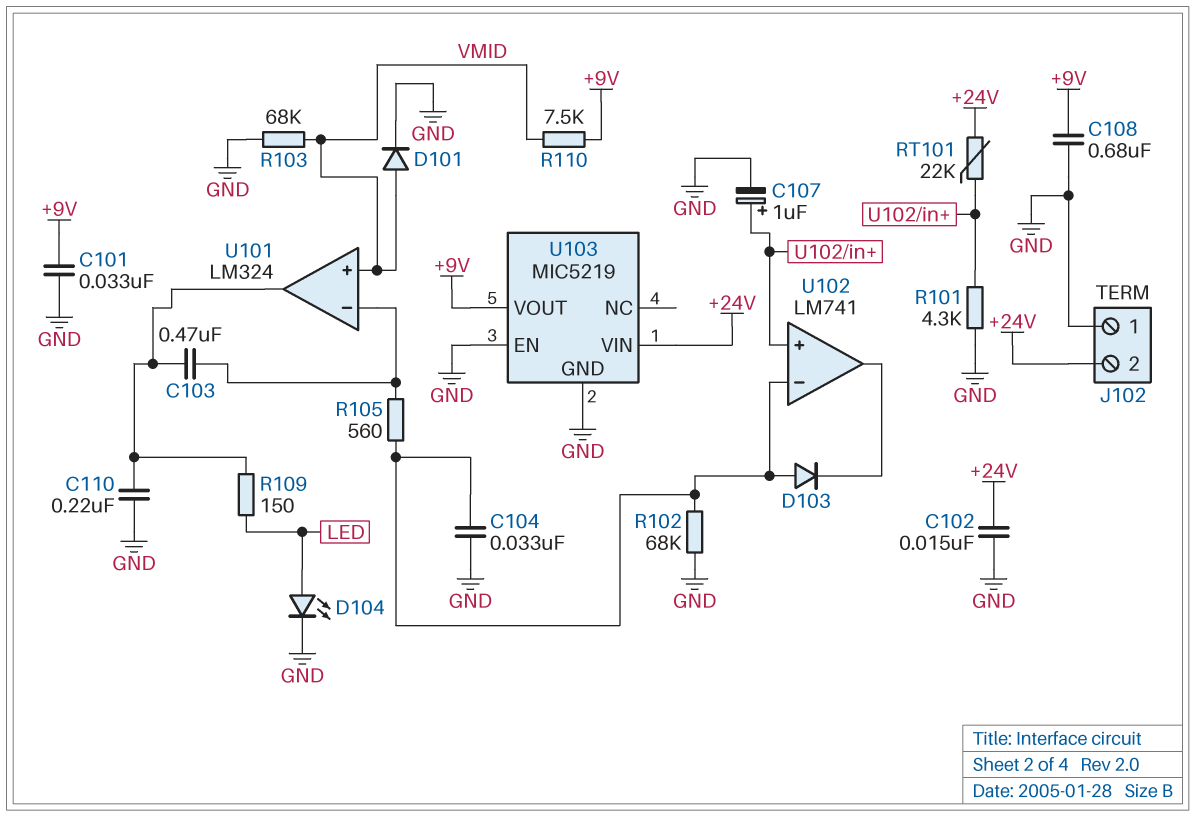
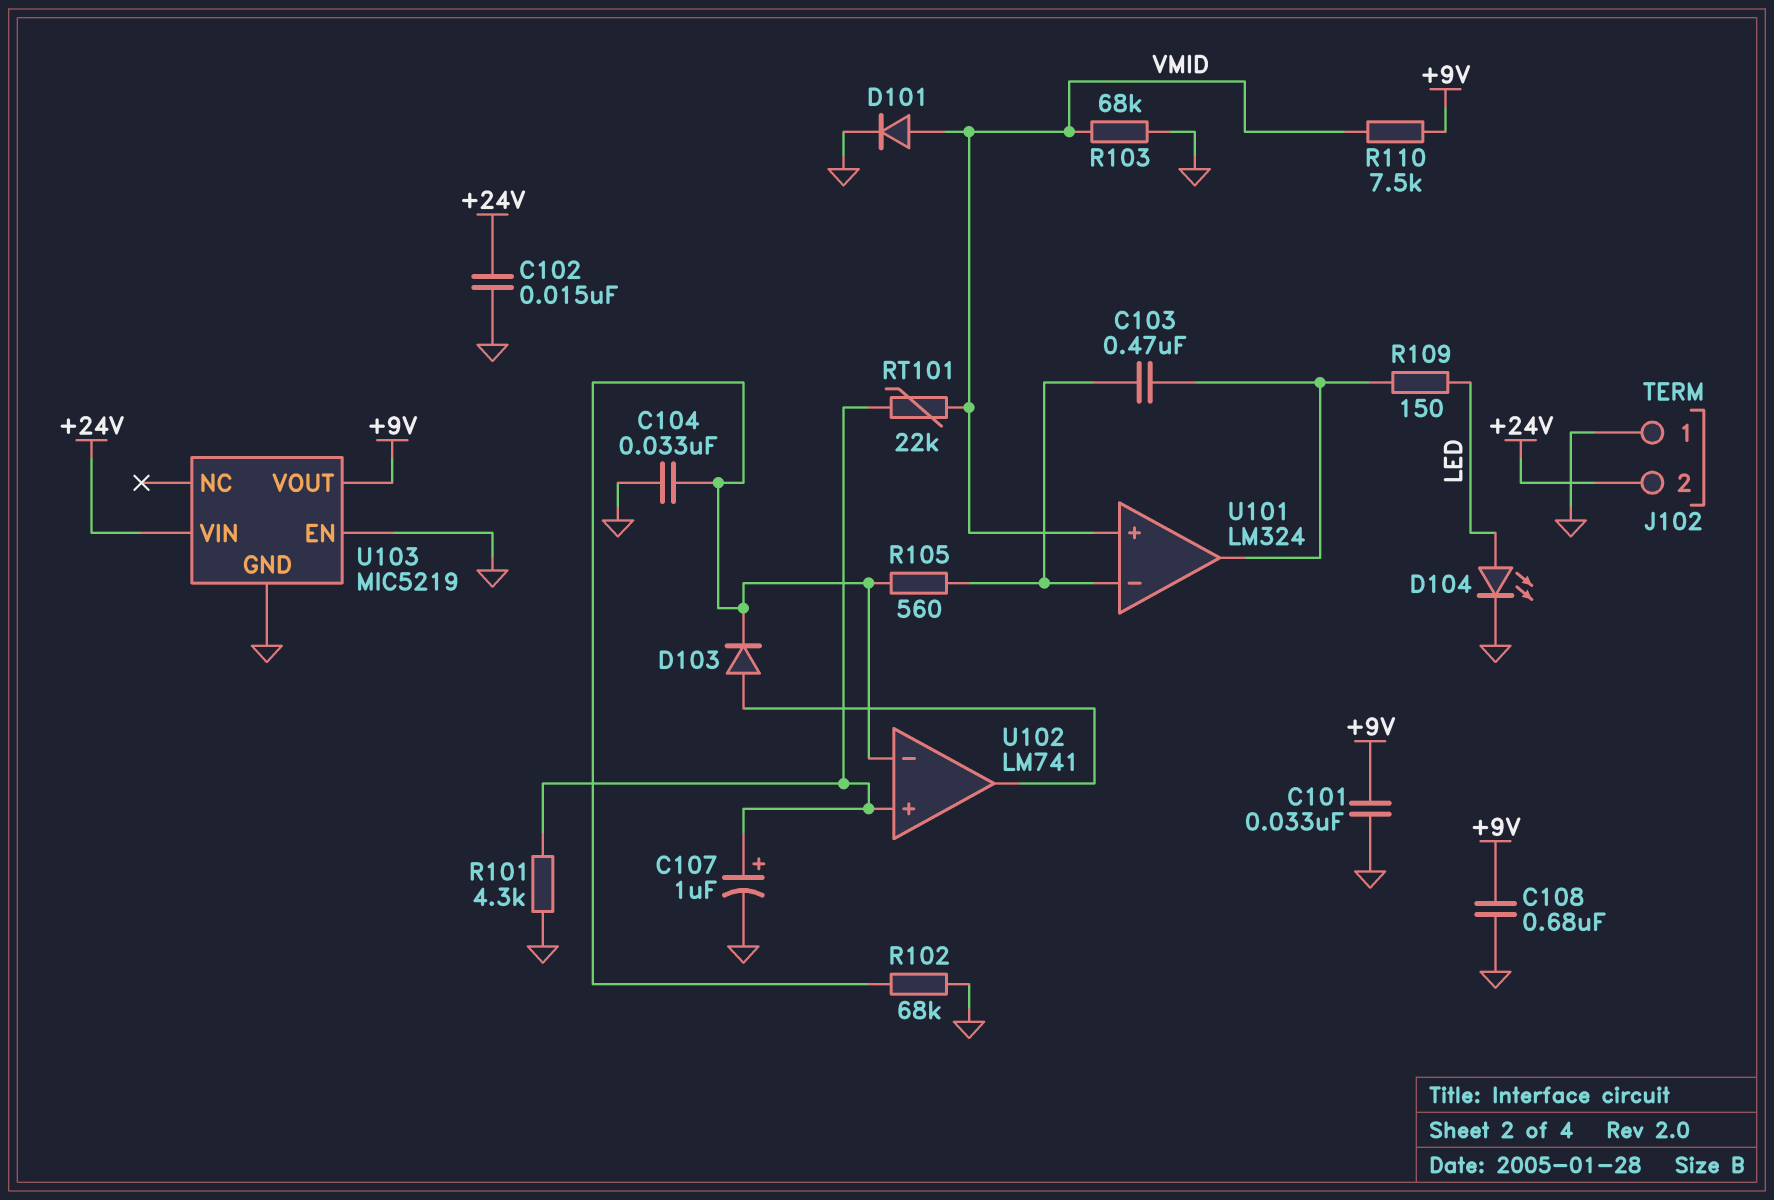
C110: 220nF (GND, U101/out) -> none
D103: diode (A U102/in-, K U102/out) -> diode (A U102/out, K U102/in-)
RT101: 22k (+24V, U102/in+) -> 22k (U102/in+, VMID)

